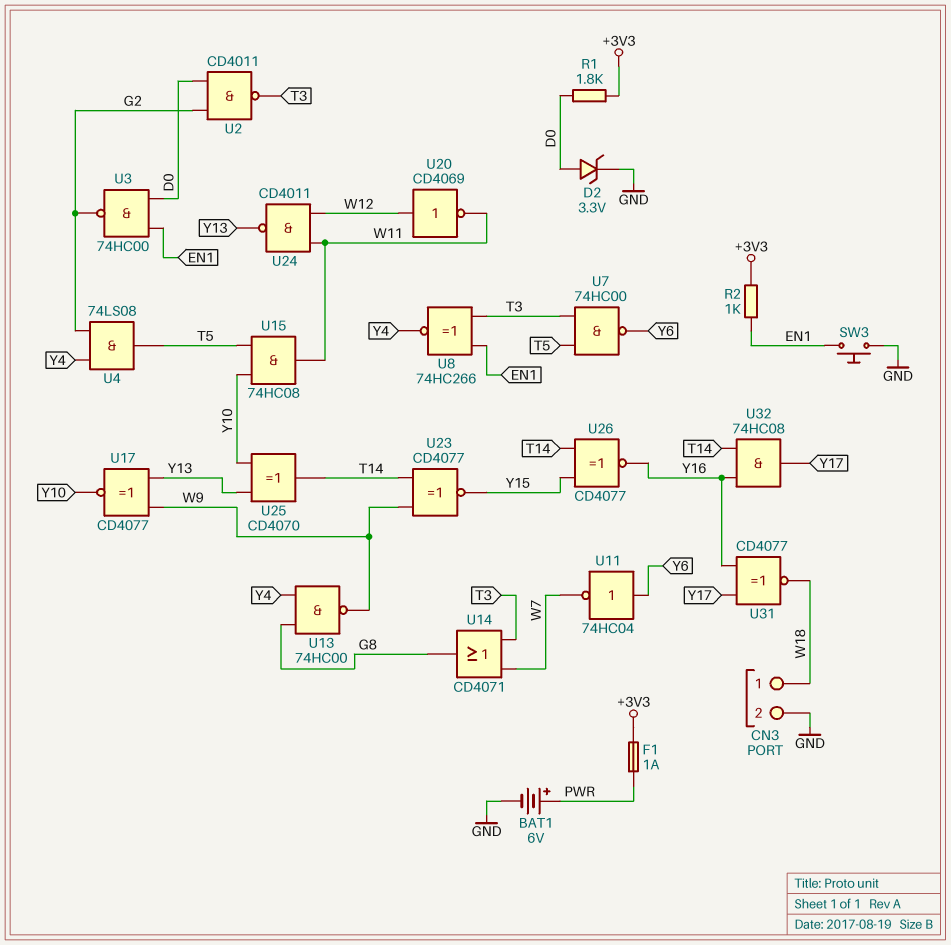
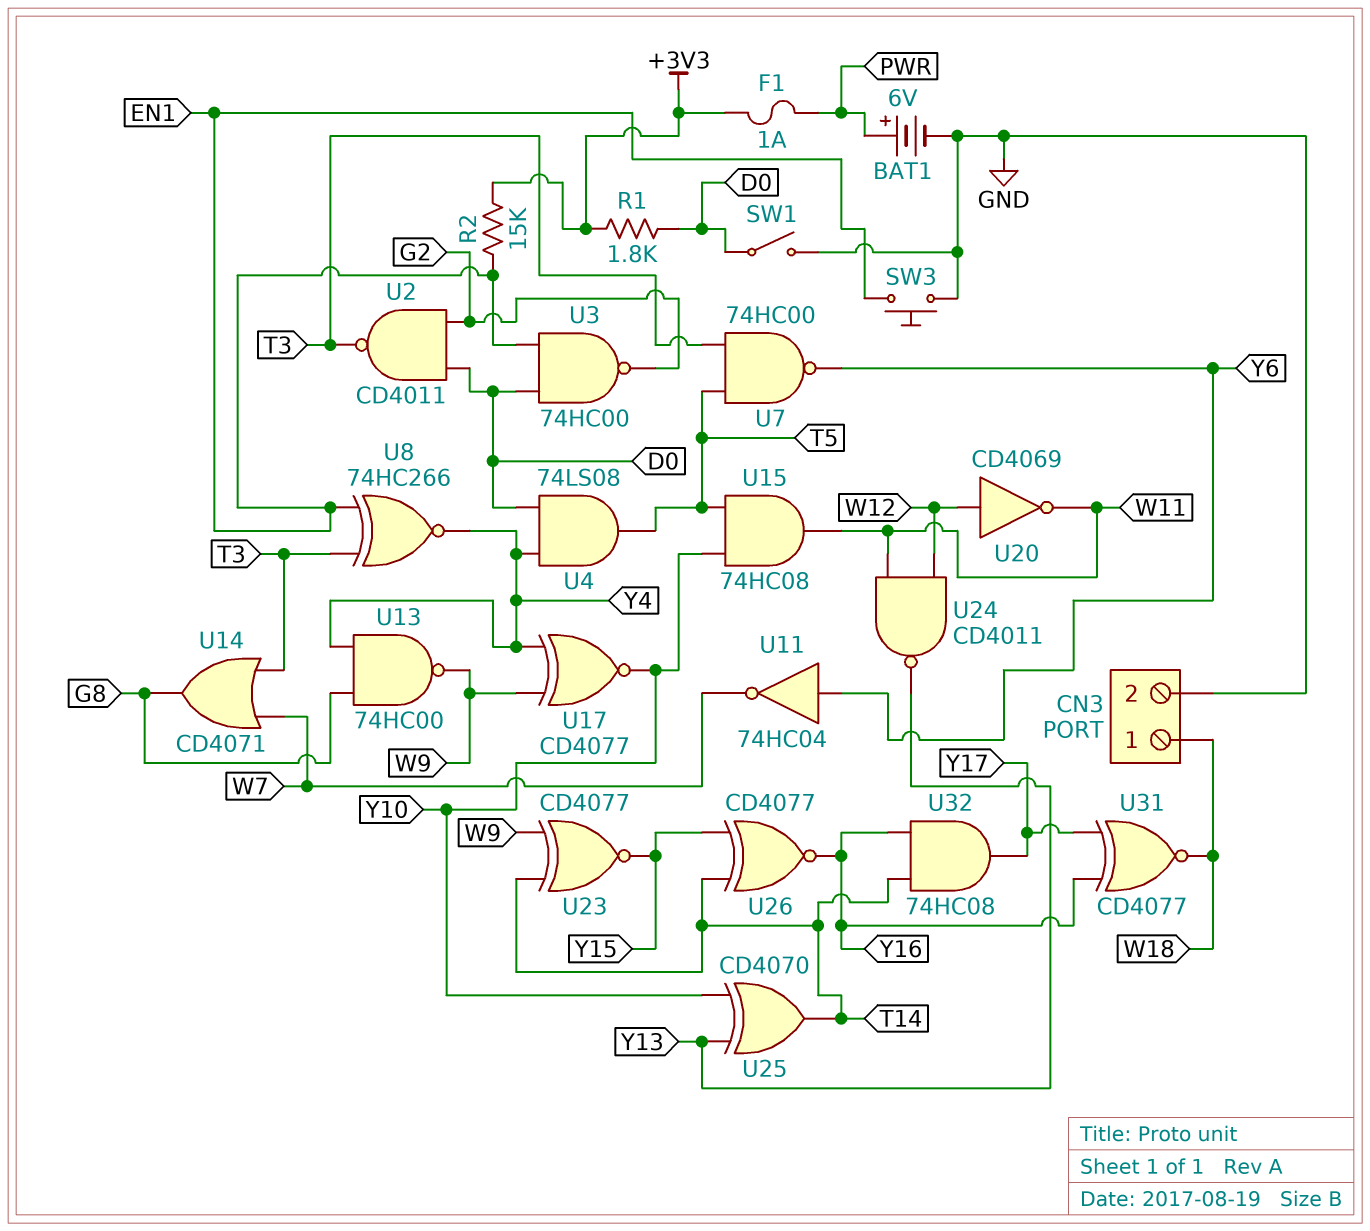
D2: zener 3.3V (A D0, K GND) -> none
R2: 1k (+3V3, EN1) -> 15k (+3V3, EN1)
SW1: none -> switch (D0, GND)
U4: AND 74LS08 (in G2, in Y4, out T5) -> AND 74LS08 (in D0, in Y4, out T5)
U17: XNOR CD4077 (in W9, in Y13, out Y10) -> XNOR CD4077 (in W9, in Y4, out Y10)

